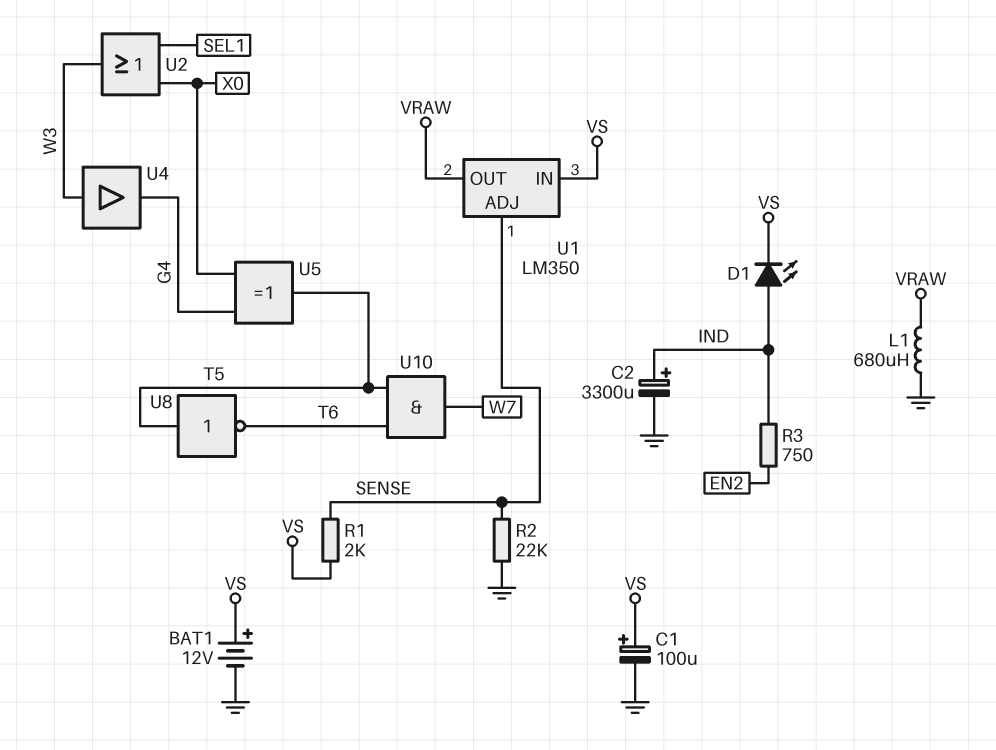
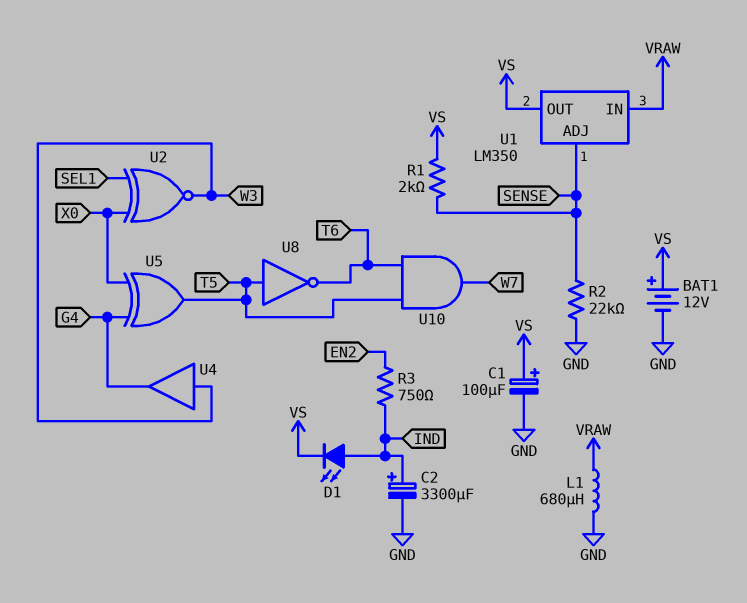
U1 pin IN: VS -> VRAW
U1 pin OUT: VRAW -> VS
U2: OR (in SEL1, in X0, out W3) -> XNOR (in SEL1, in X0, out W3)

